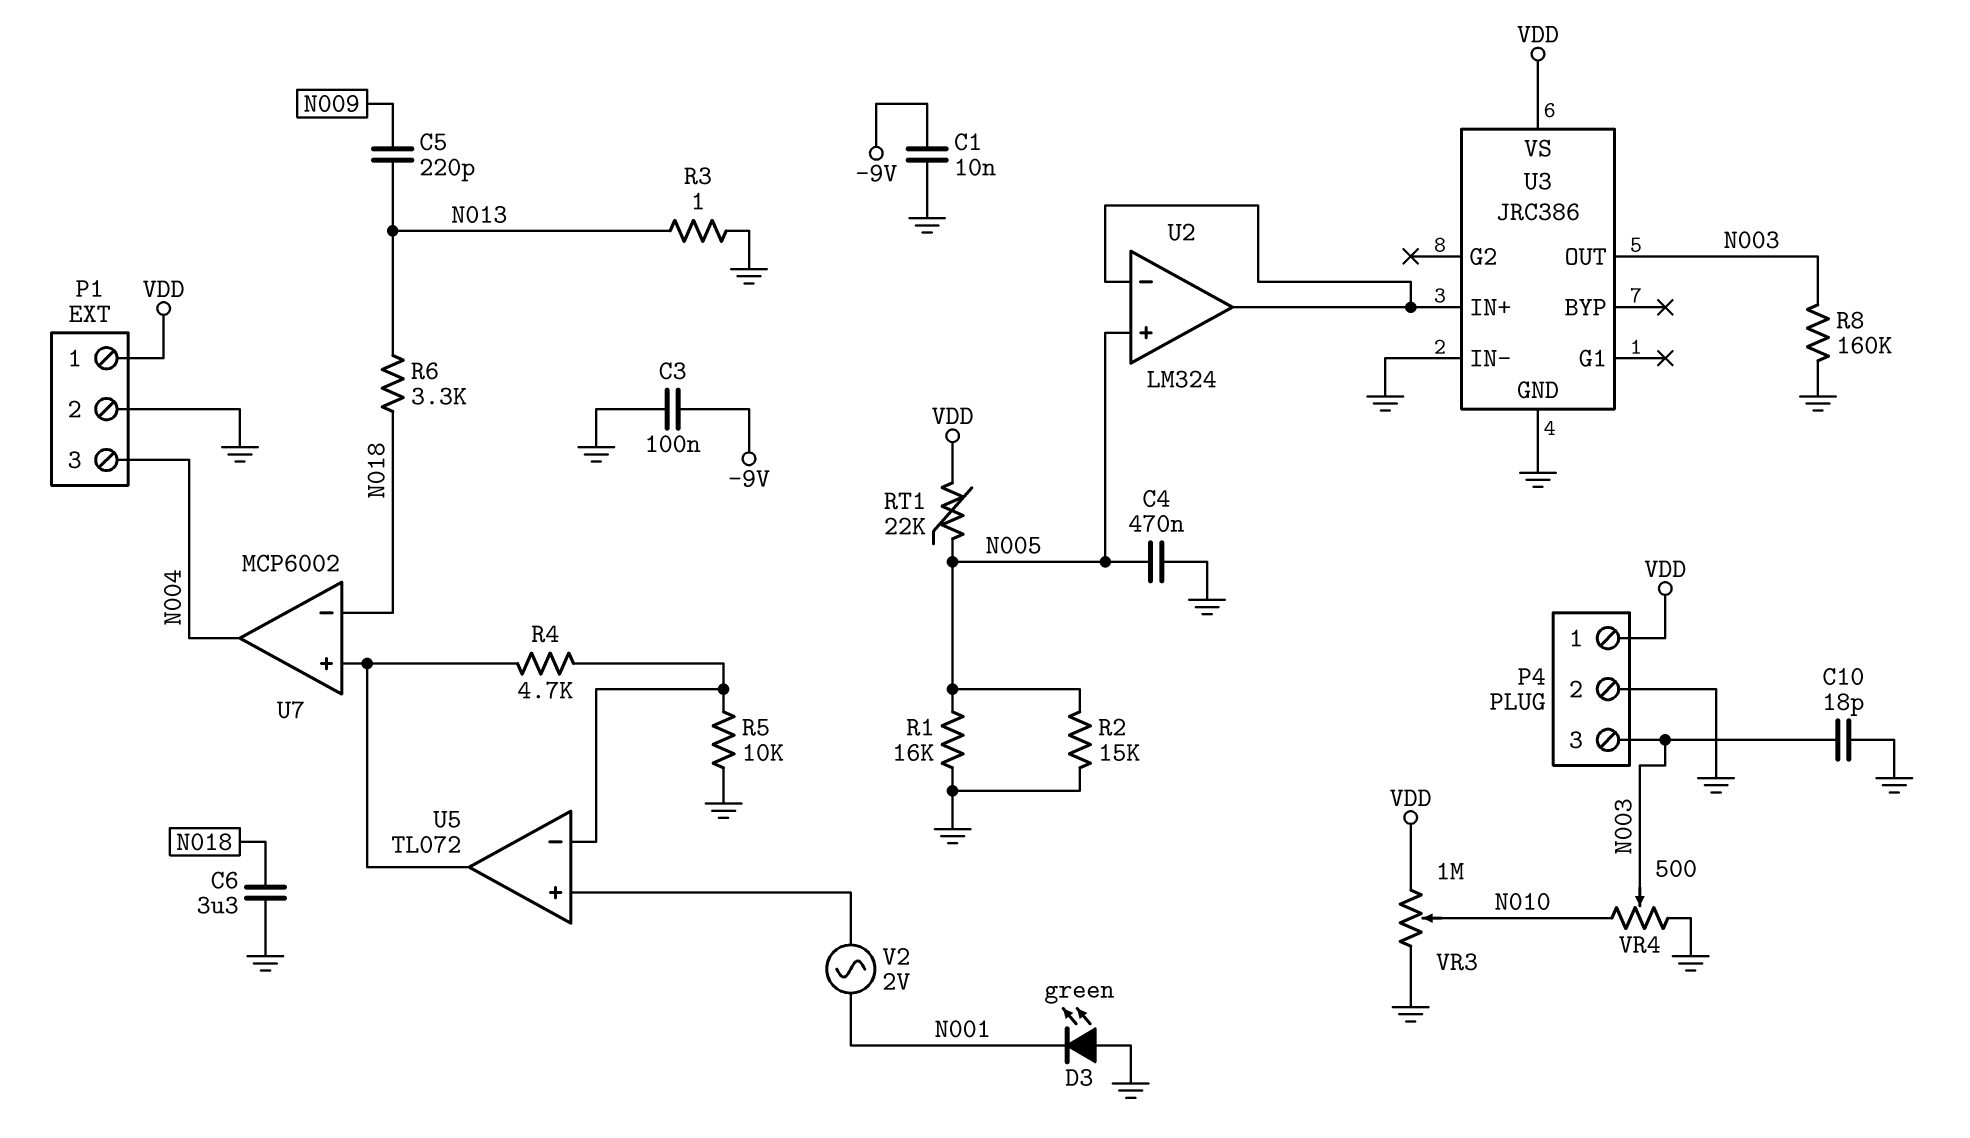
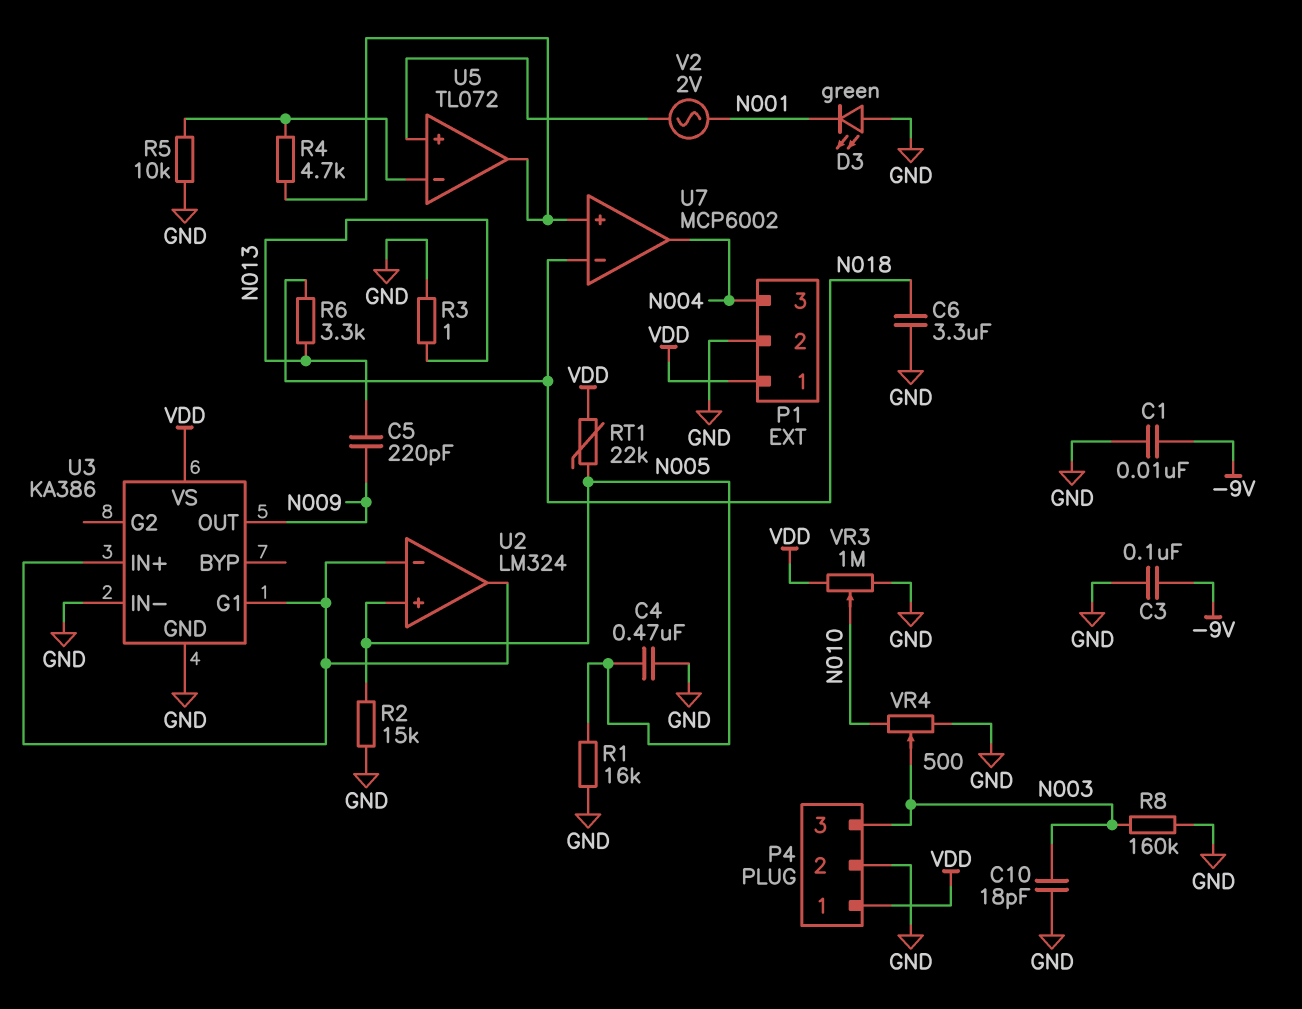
U3: JRC386 -> KA386
U3 pin G1: none -> U2/in-
U3 pin OUT: N003 -> N009

